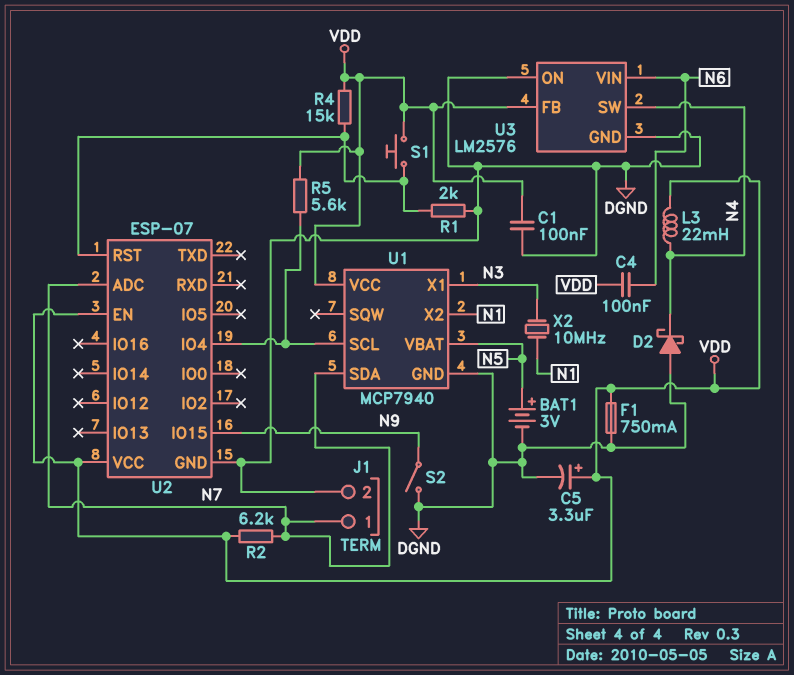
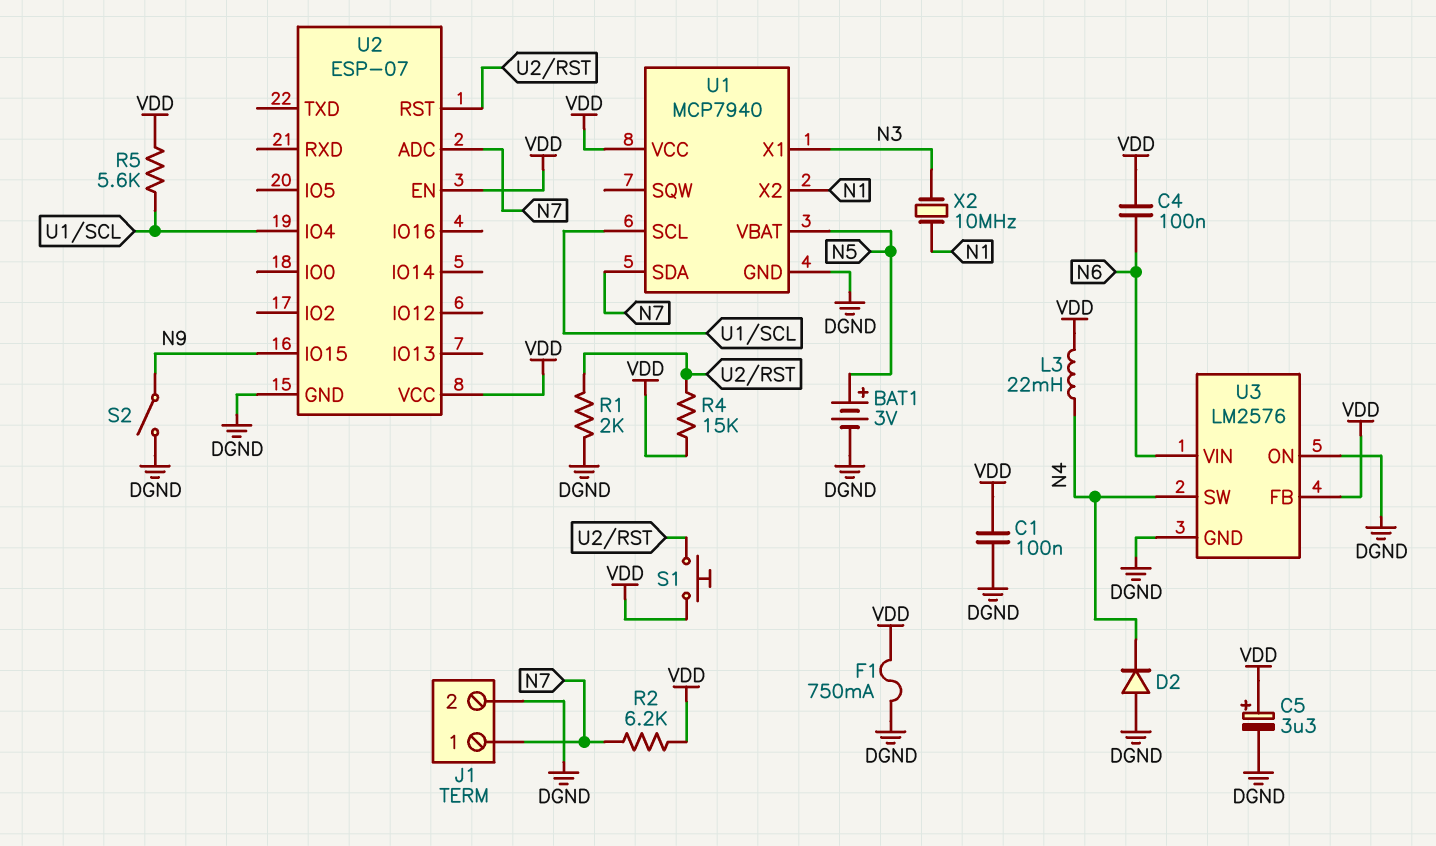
D2: schottky (A DGND, K N4) -> diode (A DGND, K N4)

